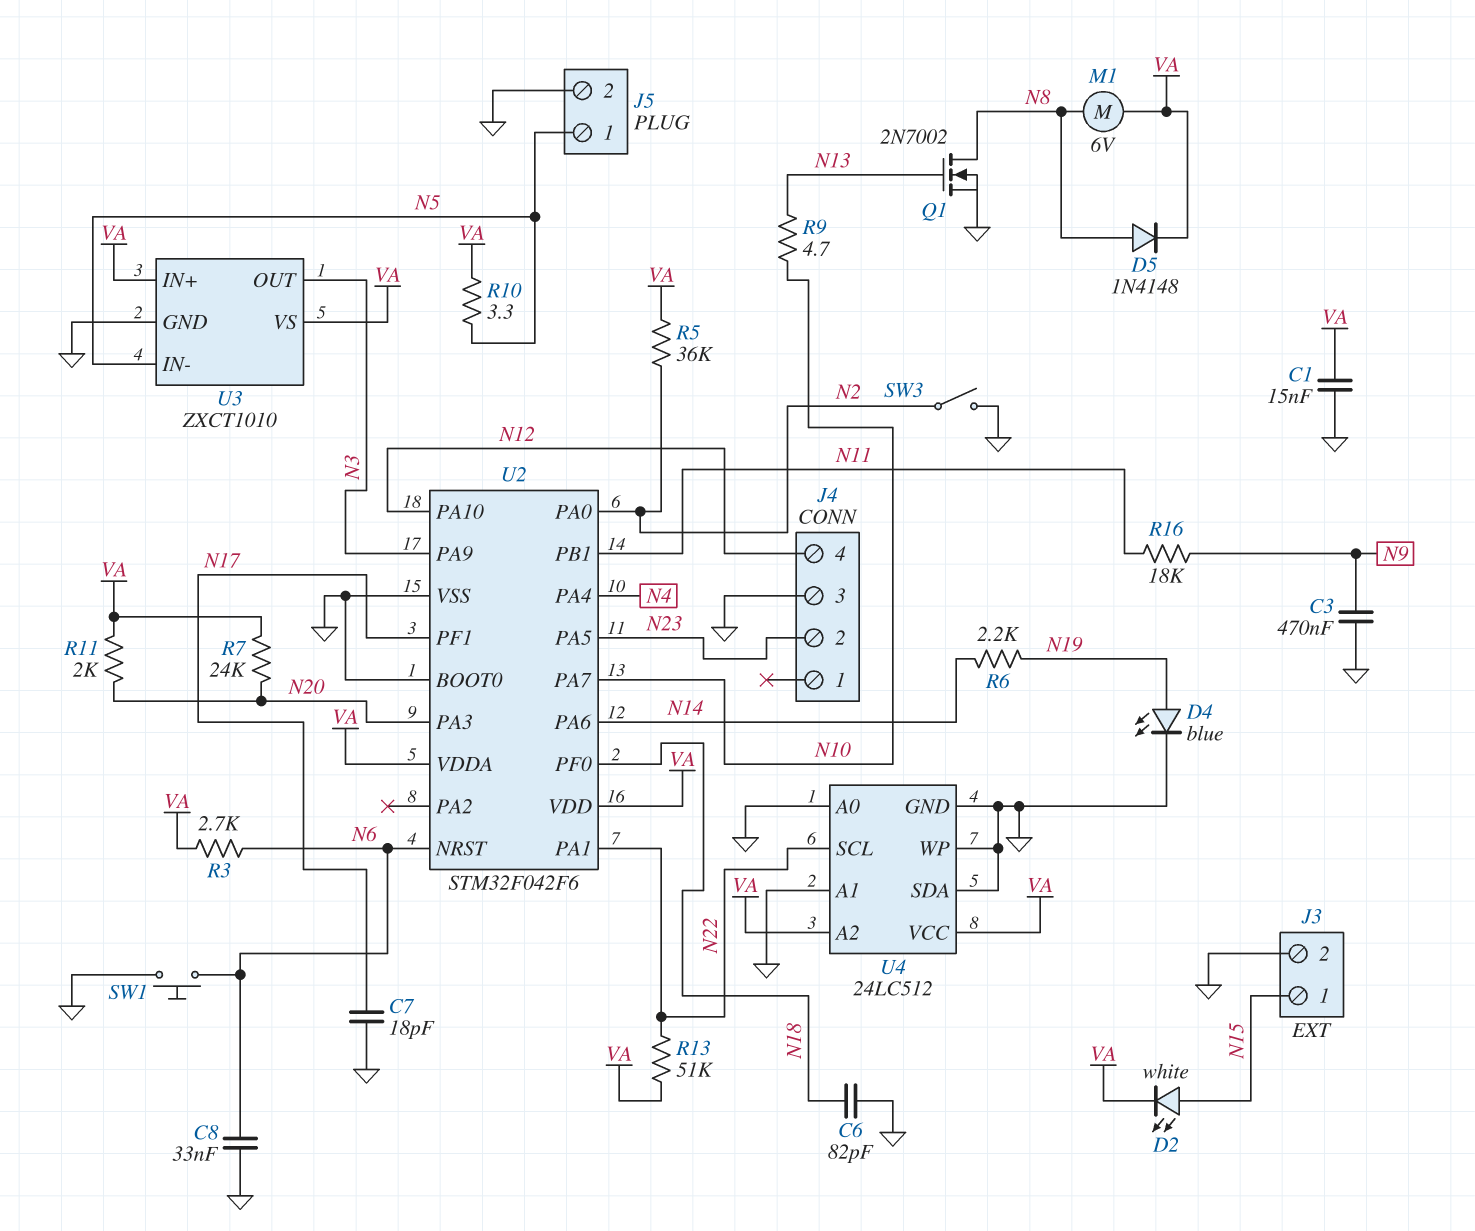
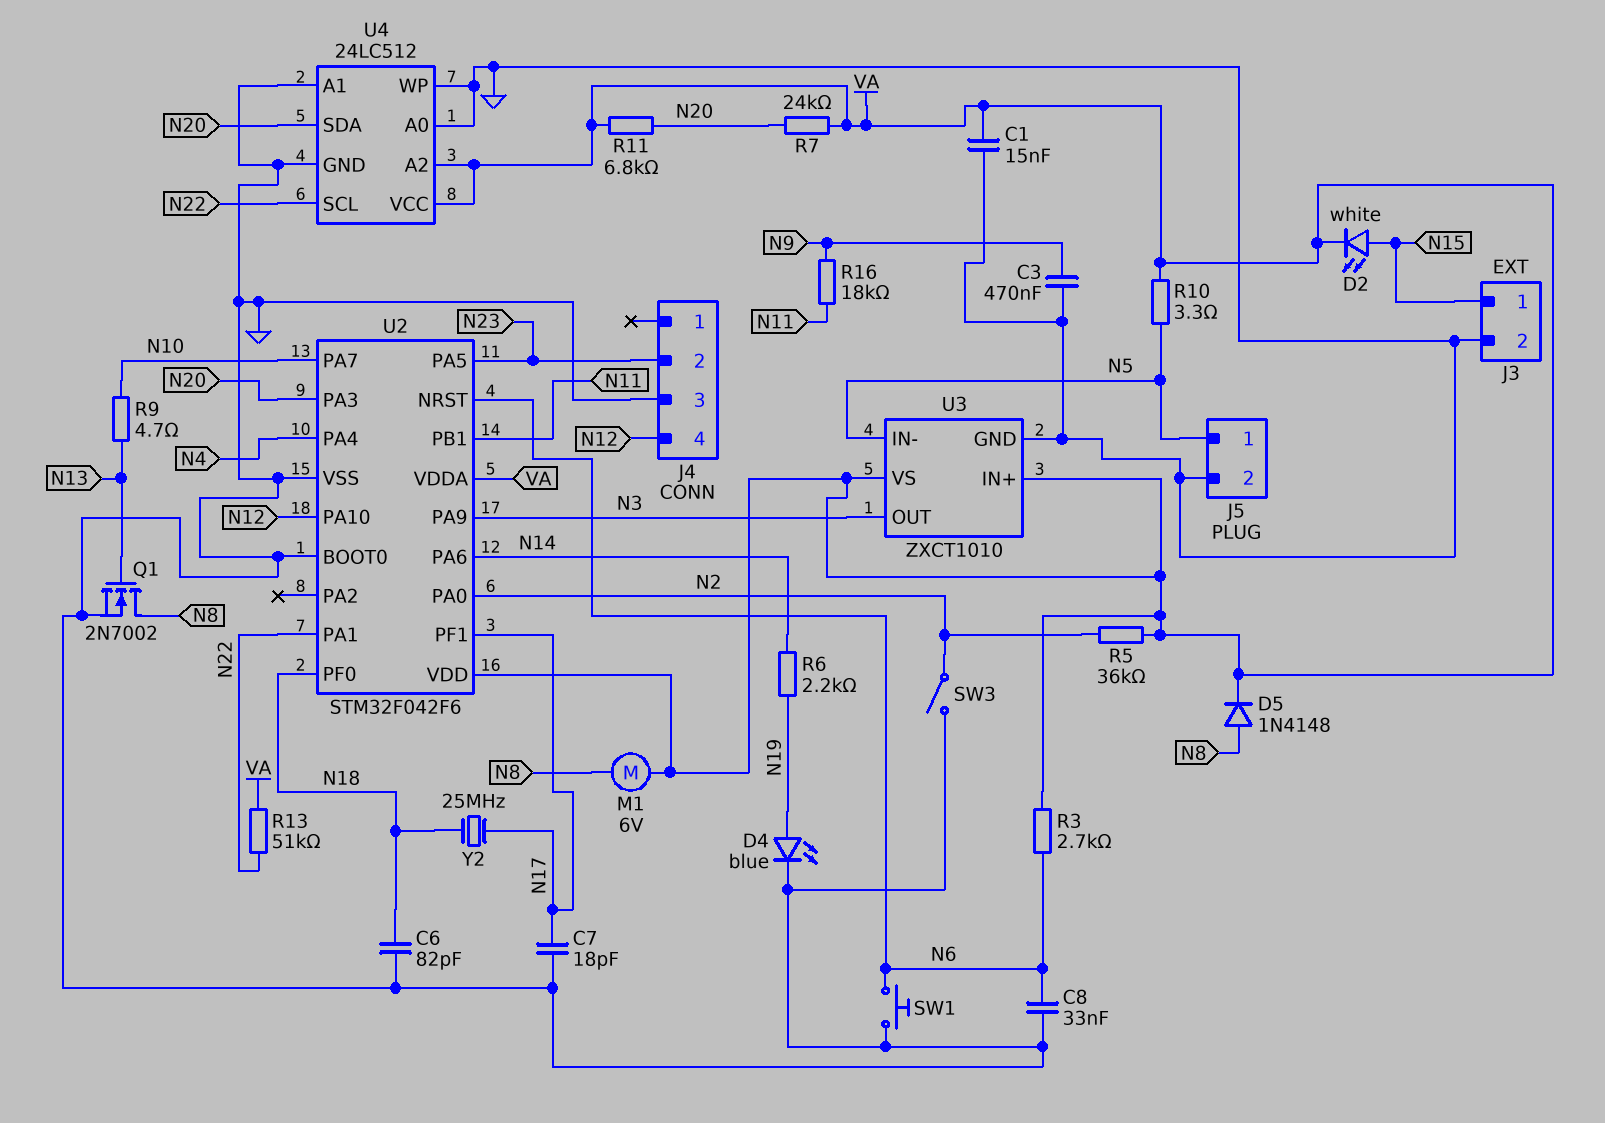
R11: 2k (N20, VA) -> 6.8k (N20, VA)
U4 pin SDA: GND -> N20
Y2: none -> 25MHz (N17, N18)

